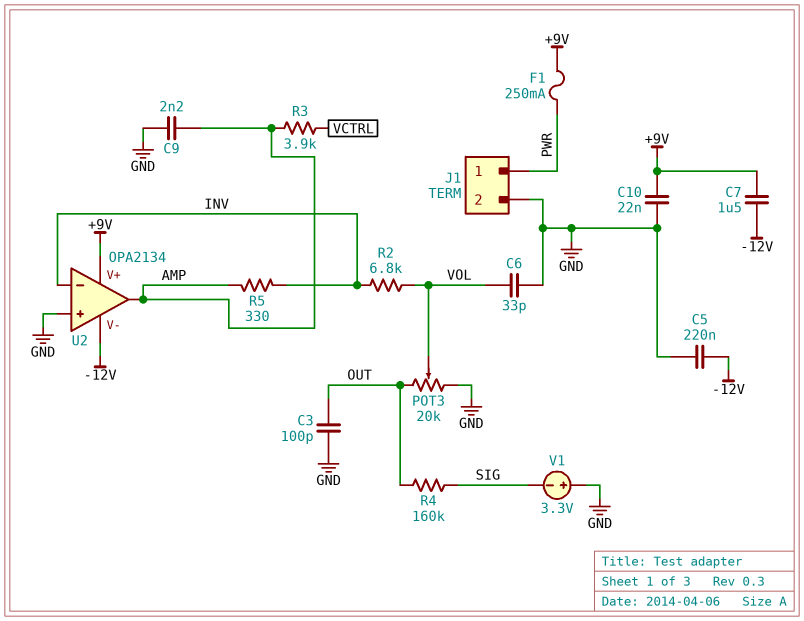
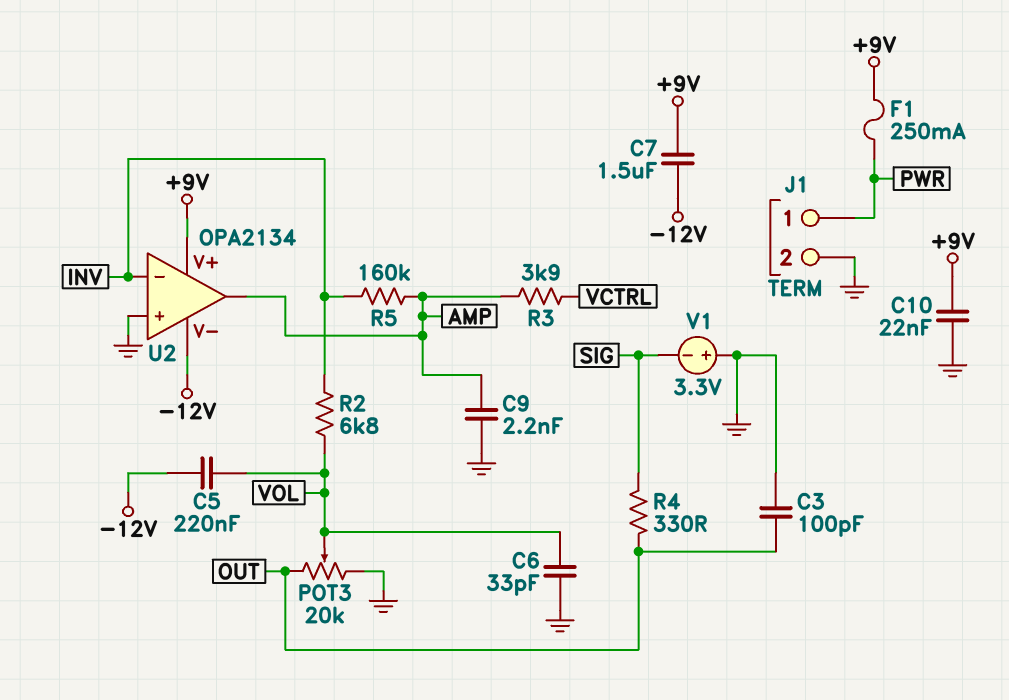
C5: 220nF (-12V, GND) -> 220nF (-12V, VOL)
R4: 160k (OUT, SIG) -> 330 (OUT, SIG)
R5: 330 (AMP, INV) -> 160k (AMP, INV)

